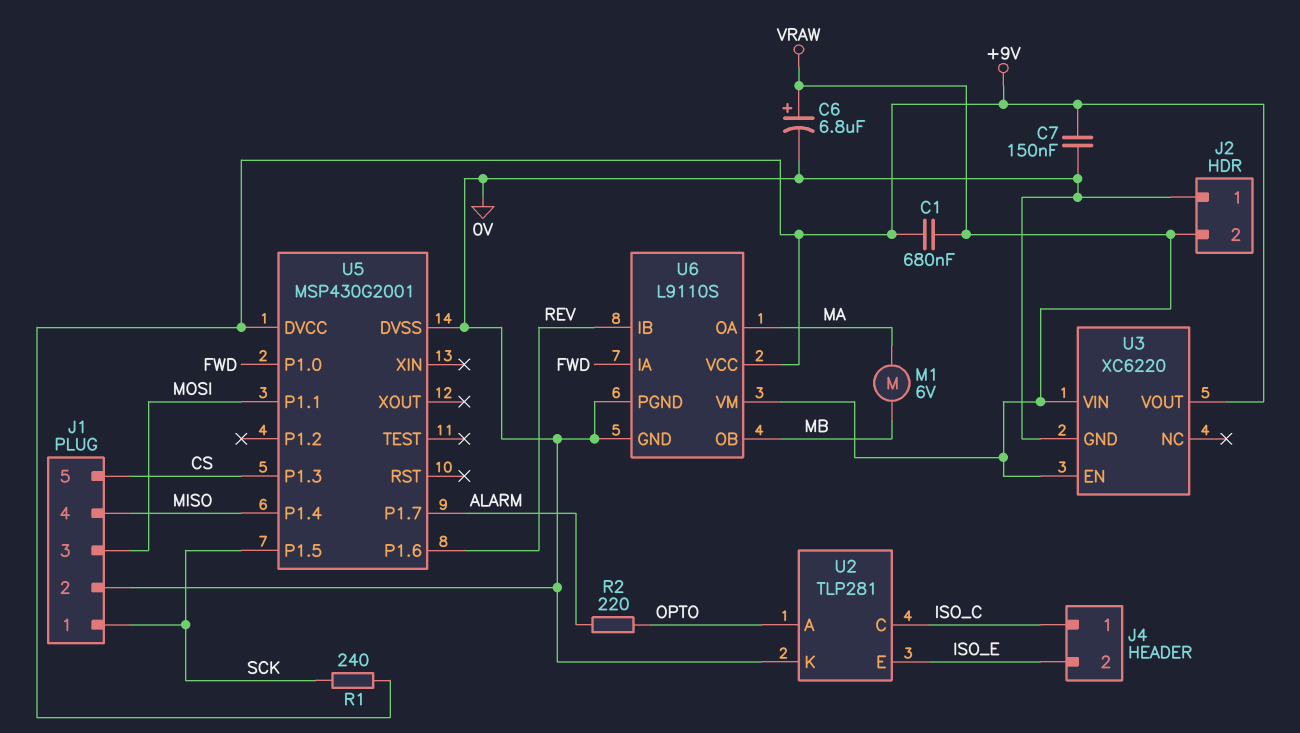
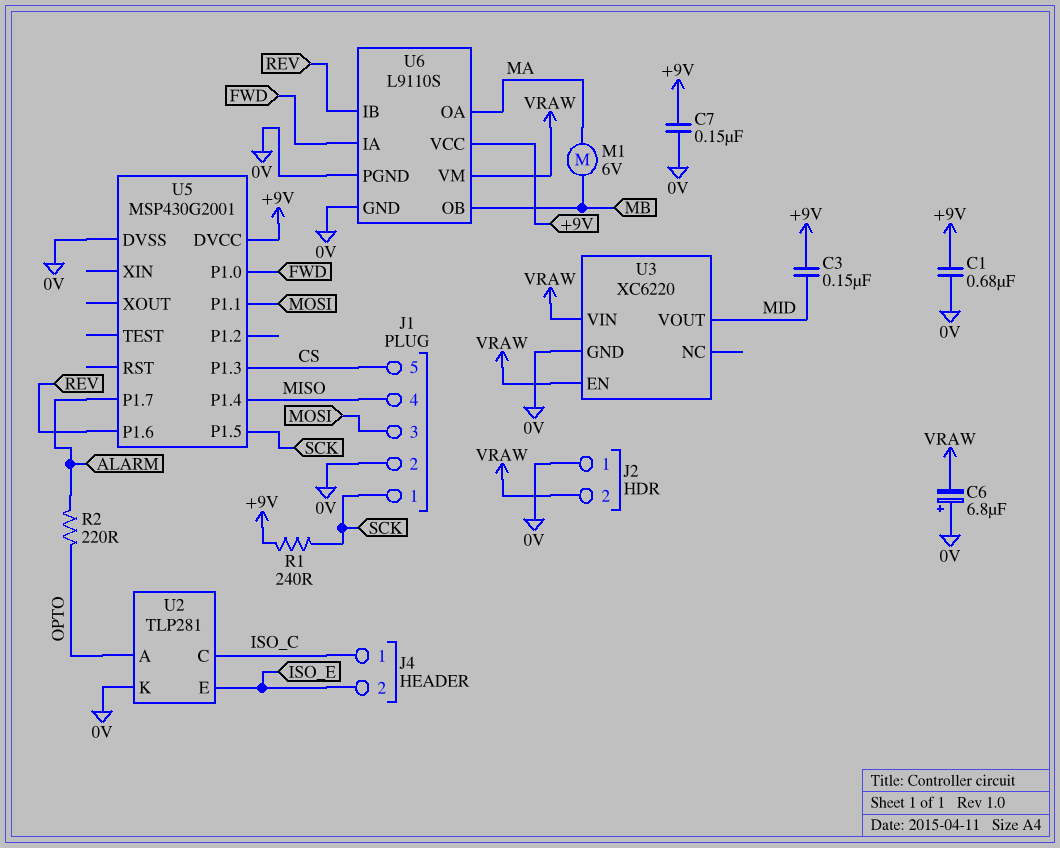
C1: 680nF (+9V, VRAW) -> 680nF (+9V, 0V)
C3: none -> 150nF (+9V, MID)
C6: 6.8uF (plus VRAW, minus 0V) -> 6.8uF (plus 0V, minus VRAW)
U3 pin VOUT: +9V -> MID

